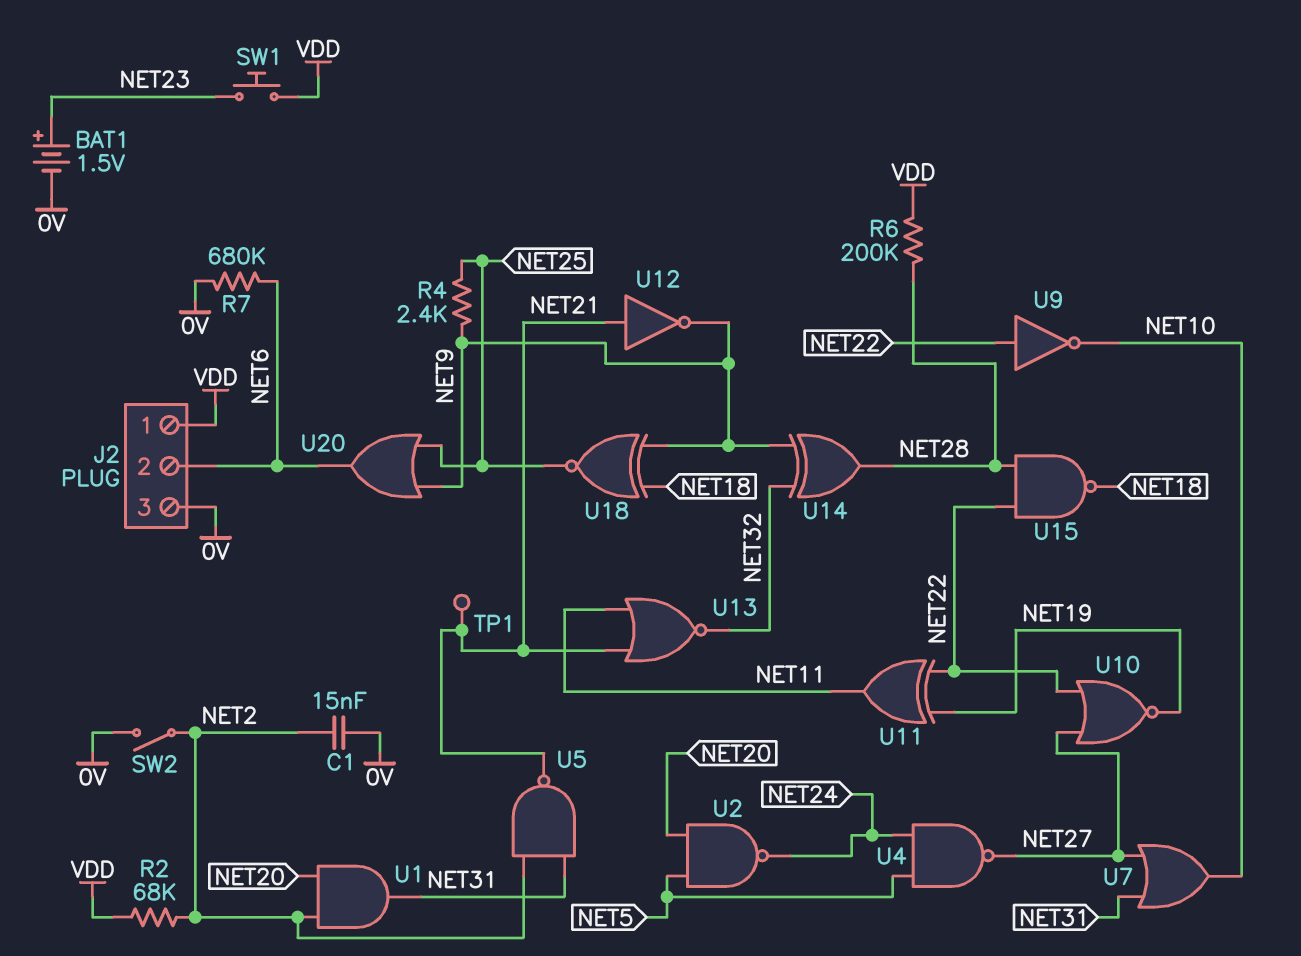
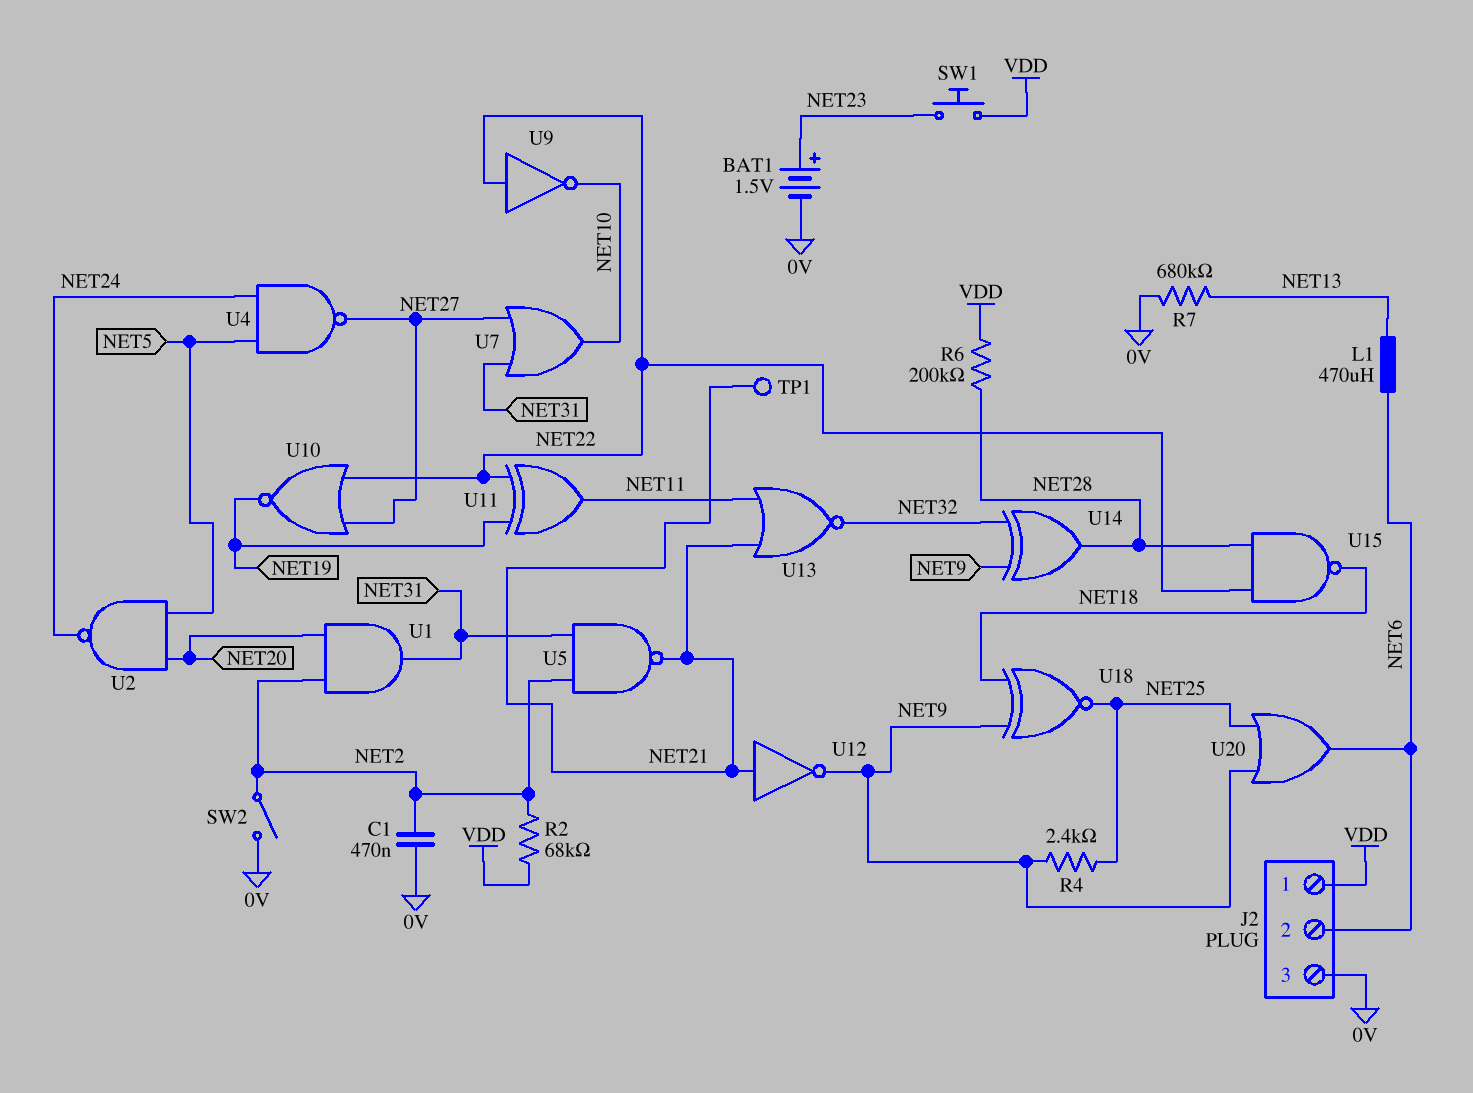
C1: 15nF (0V, NET2) -> 470nF (0V, NET2)
L1: none -> 470uH (NET6, NET13)
R7: 680k (0V, NET6) -> 680k (0V, NET13)

